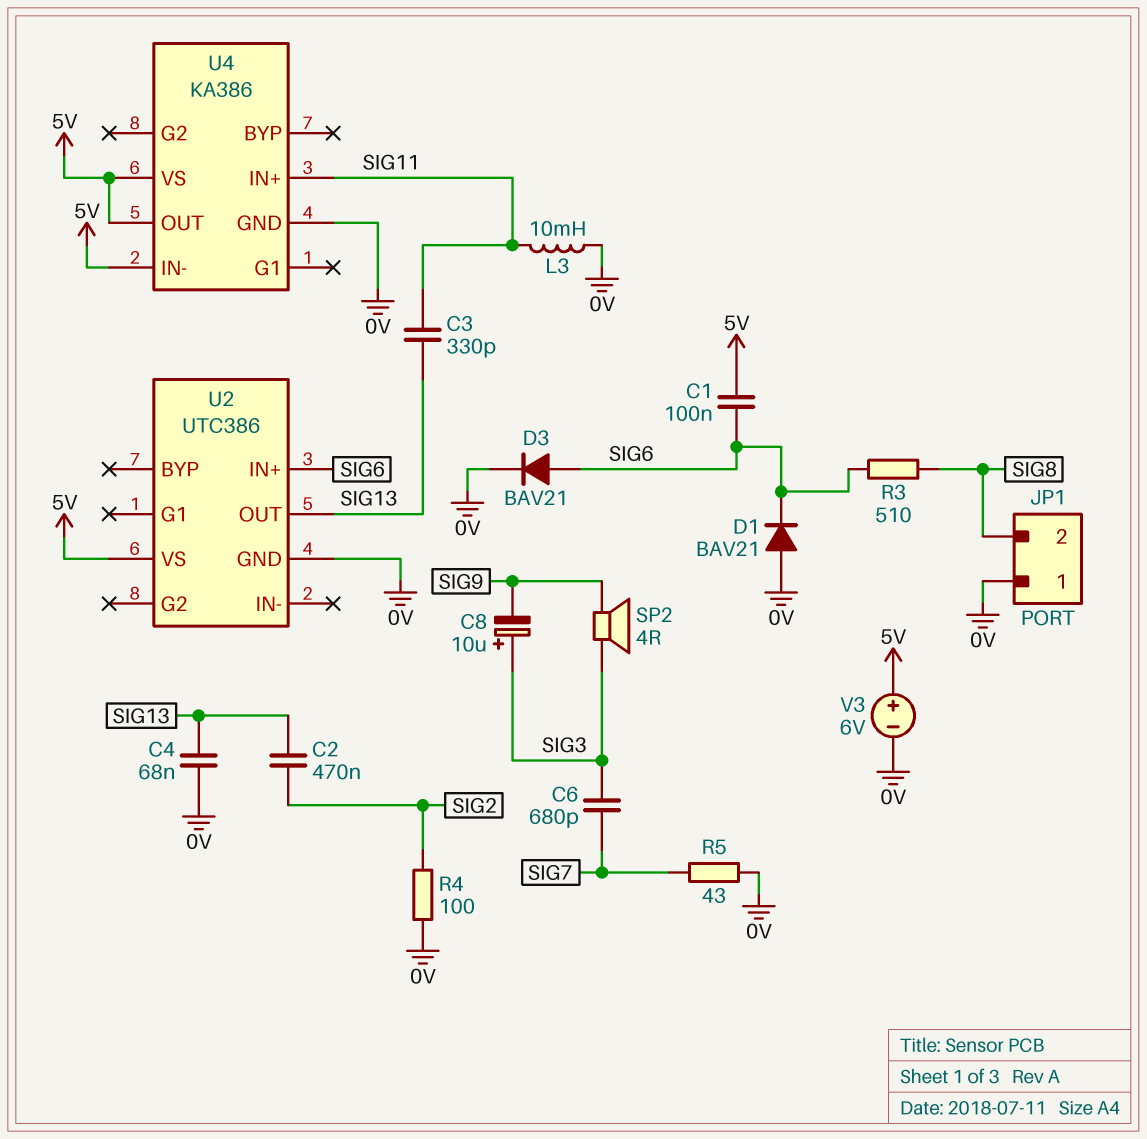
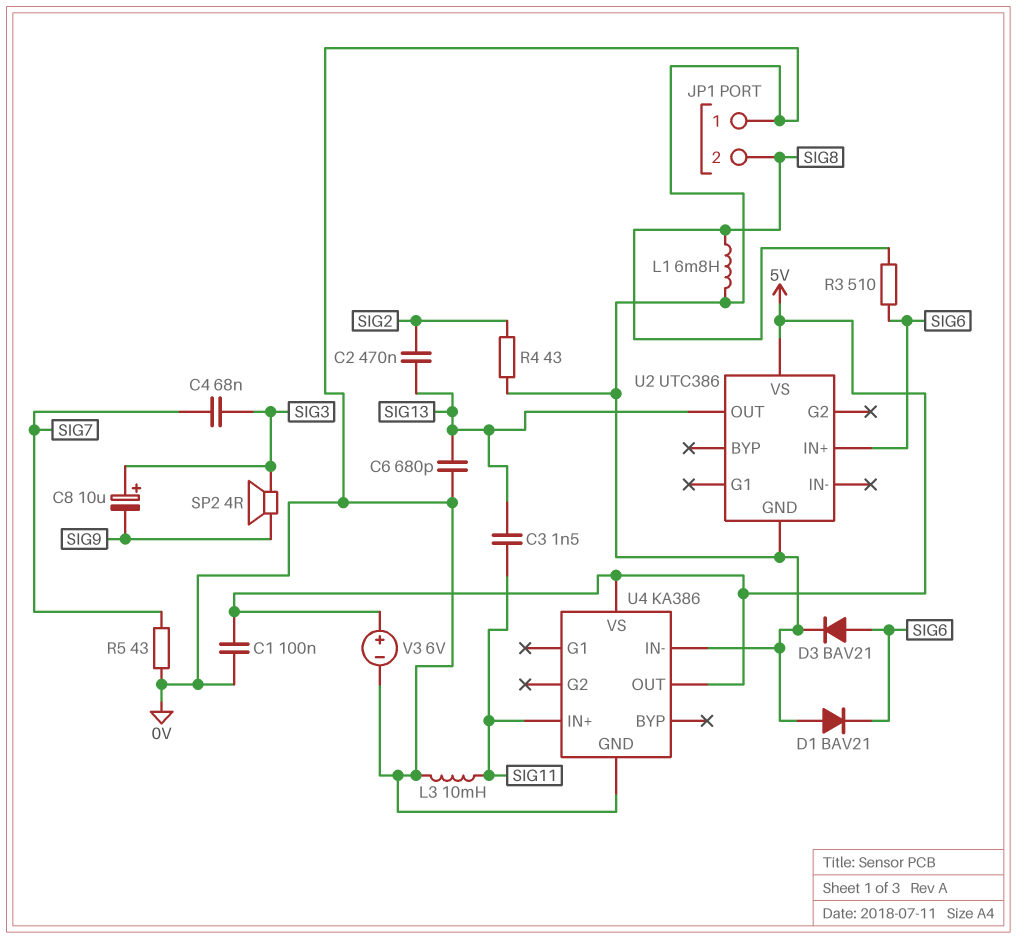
C1: 100nF (5V, SIG6) -> 100nF (0V, 5V)
C3: 330pF (SIG11, SIG13) -> 1.5nF (SIG11, SIG13)
C4: 68nF (0V, SIG13) -> 68nF (SIG3, SIG7)
C6: 680pF (SIG3, SIG7) -> 680pF (0V, SIG13)
L1: none -> 6.8mH (0V, SIG8)
R4: 100 (0V, SIG2) -> 43 (0V, SIG2)
U4 pin IN-: 5V -> 0V

